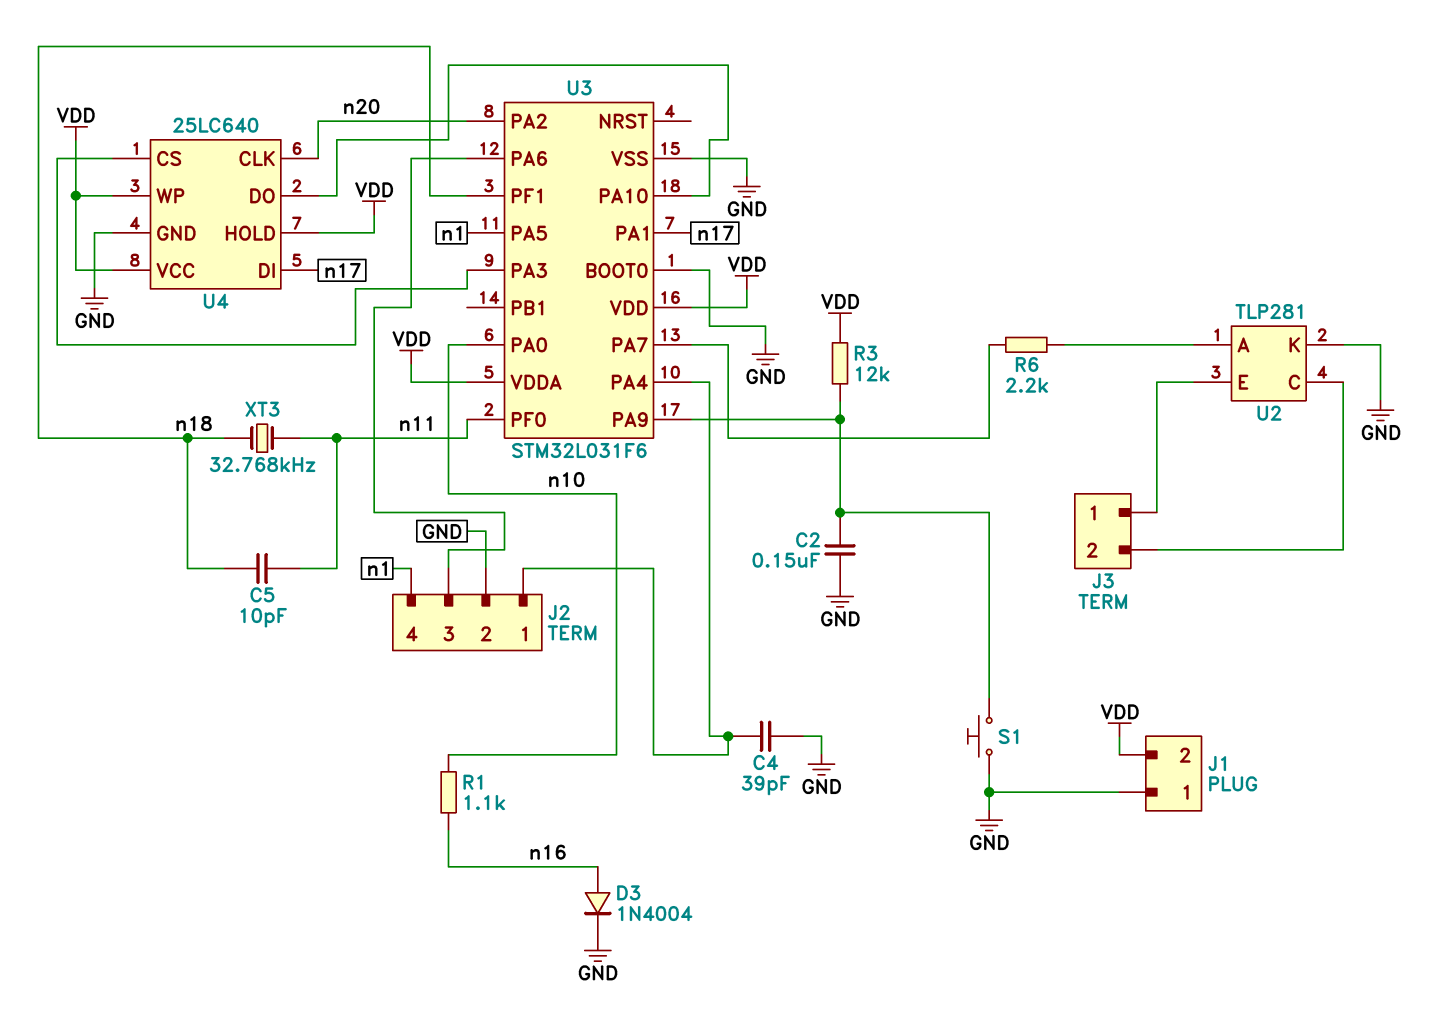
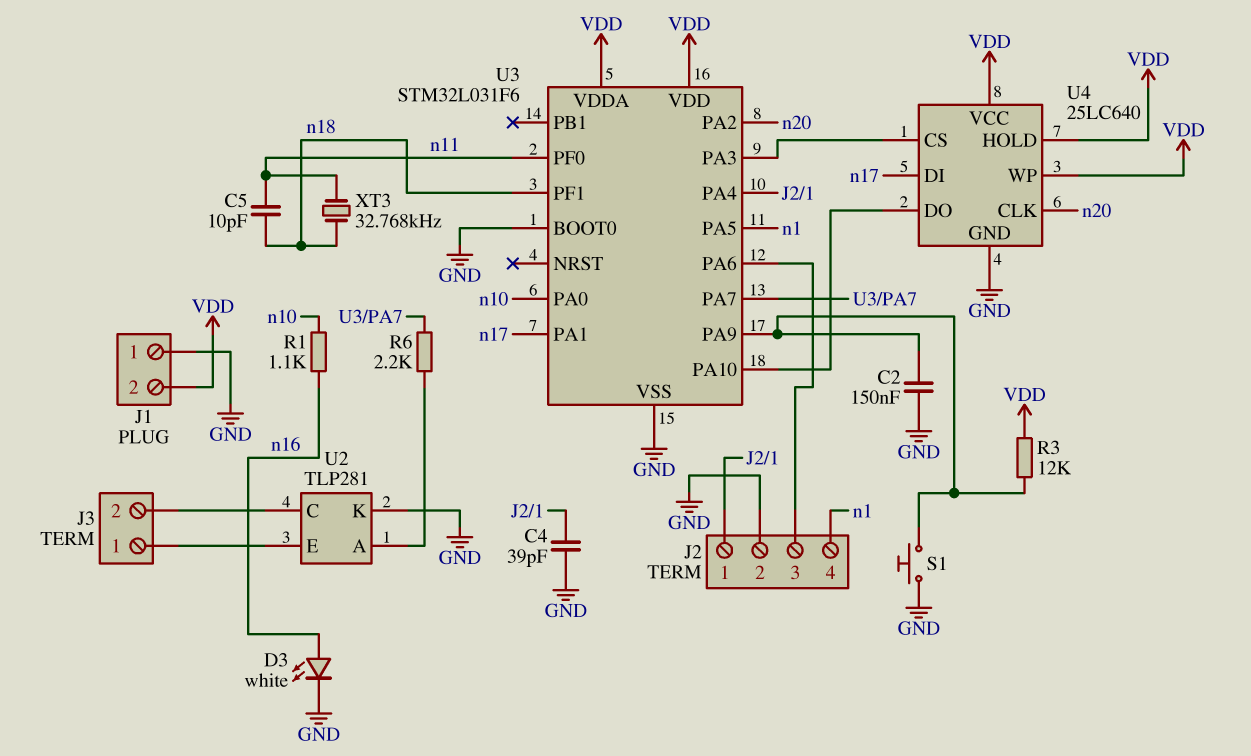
D3: diode 1N4004 (A n16, K GND) -> LED white (A n16, K GND)

